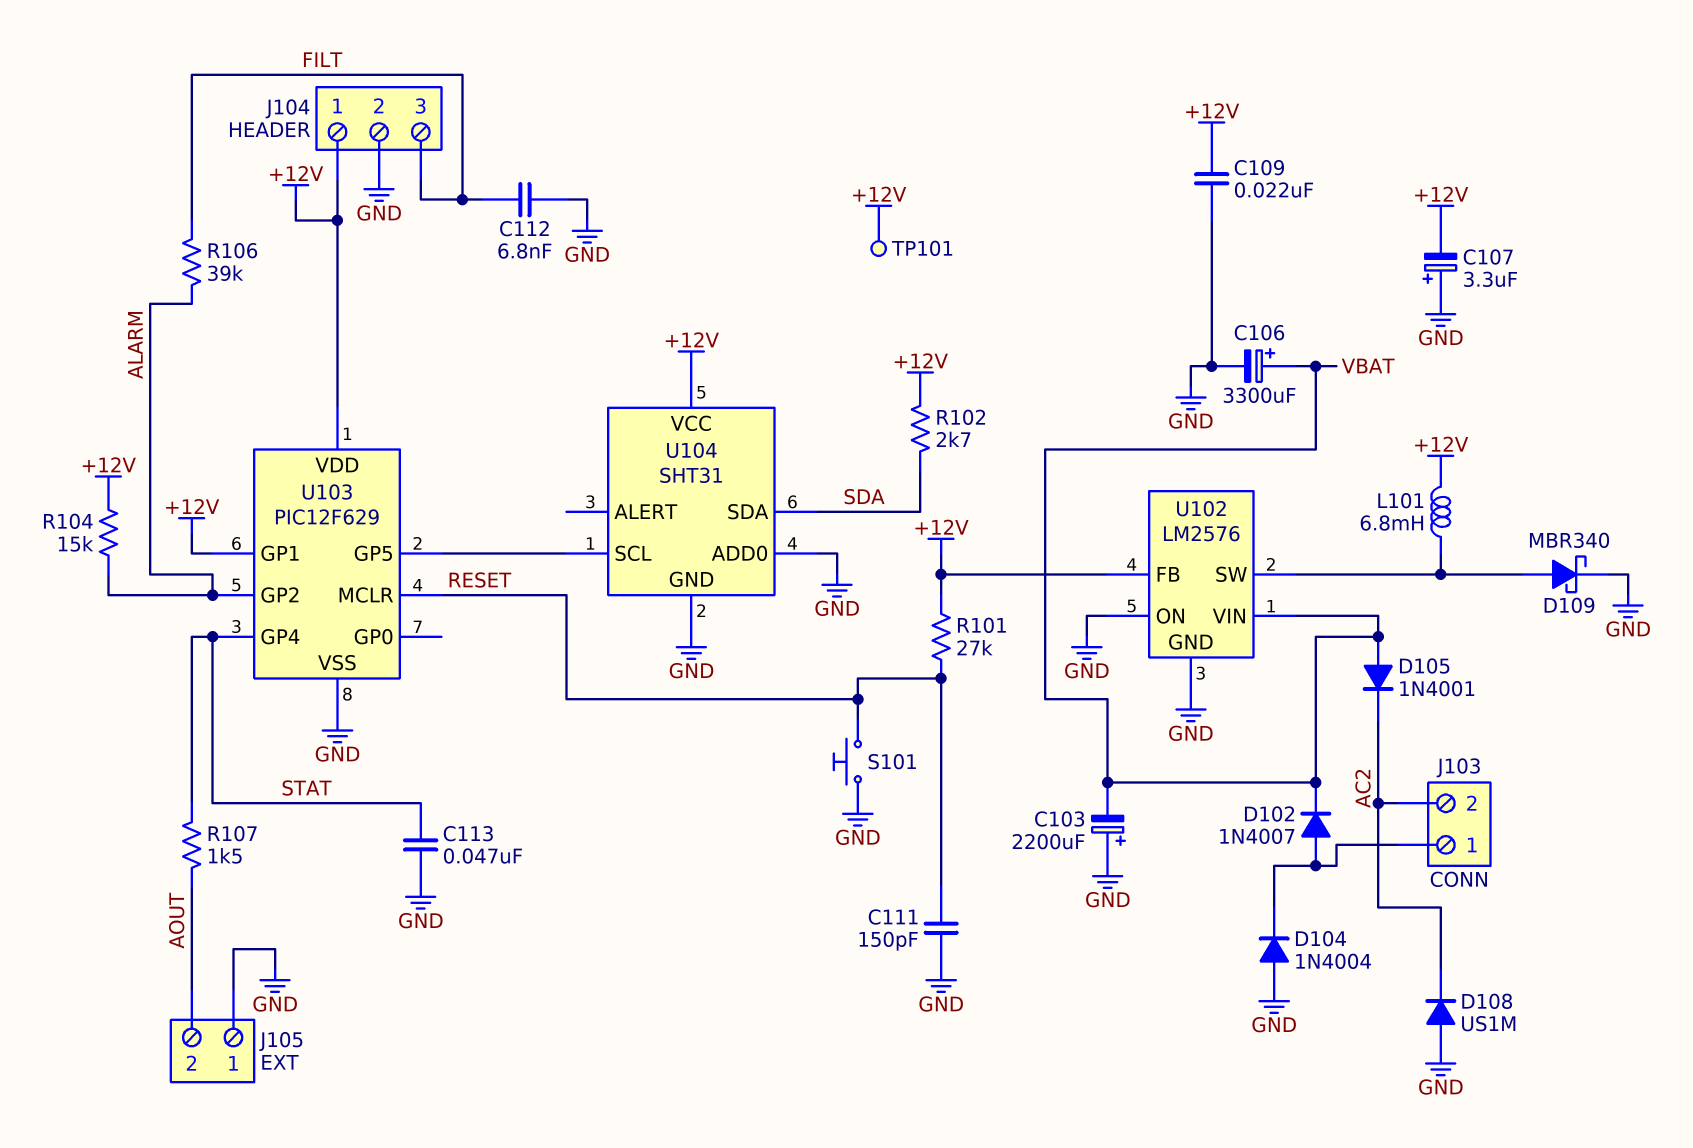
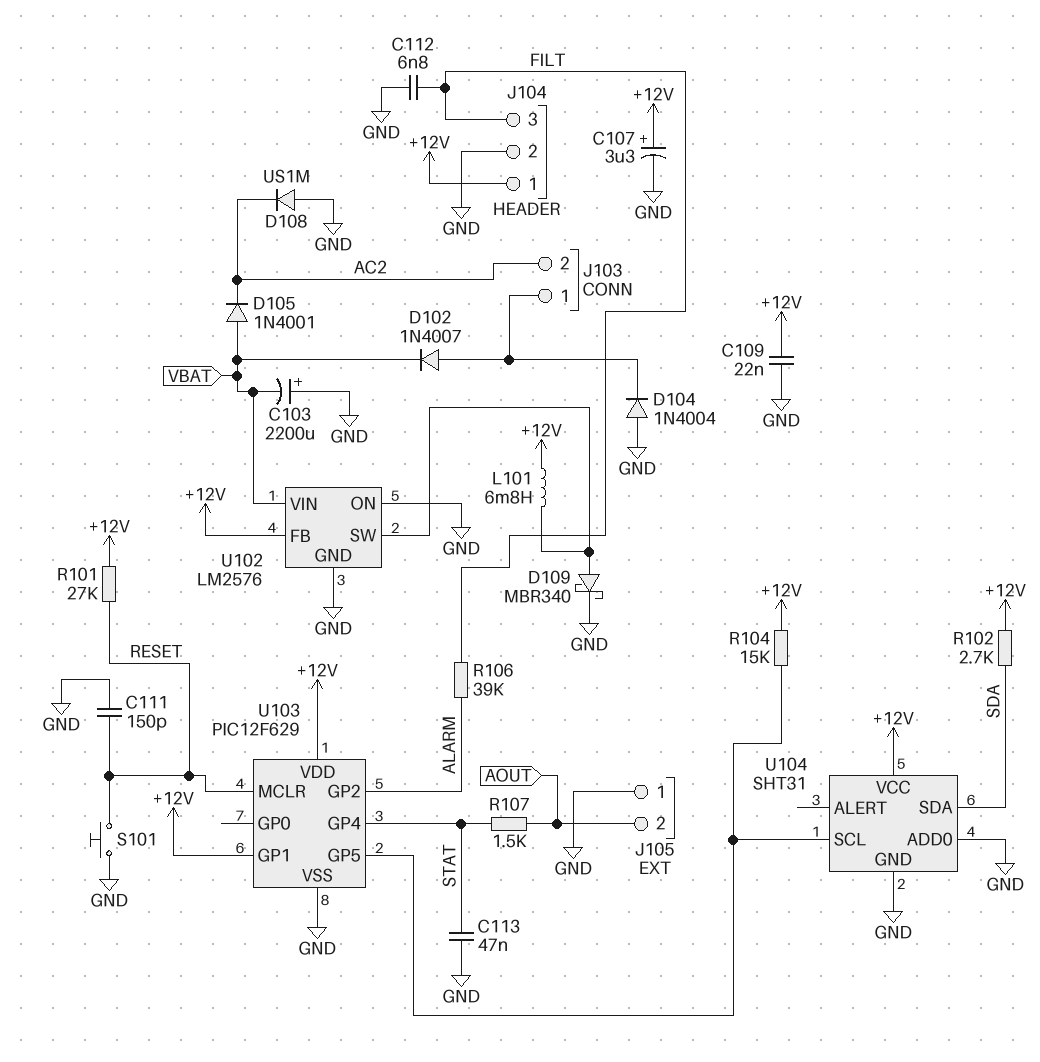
C106: 3300uF (plus VBAT, minus GND) -> none
C107: 3.3uF (plus GND, minus +12V) -> 3.3uF (plus +12V, minus GND)
R104: 15k (+12V, ALARM) -> 15k (+12V, U103/GP5)
TP101: test point (+12V) -> none

